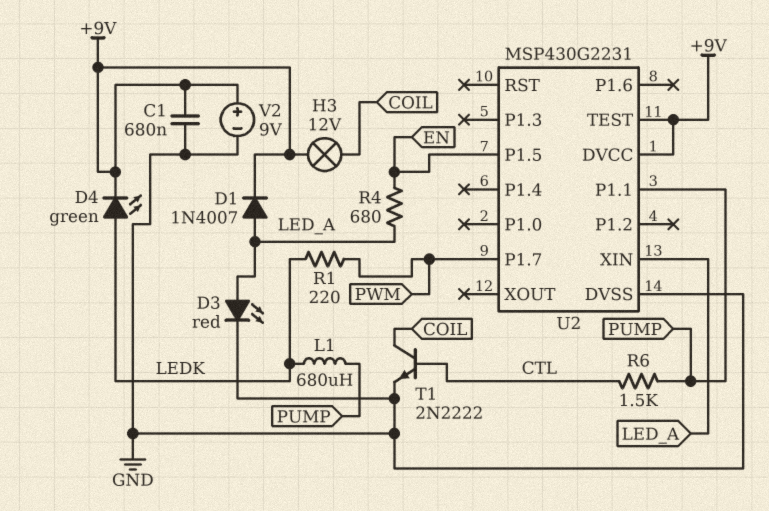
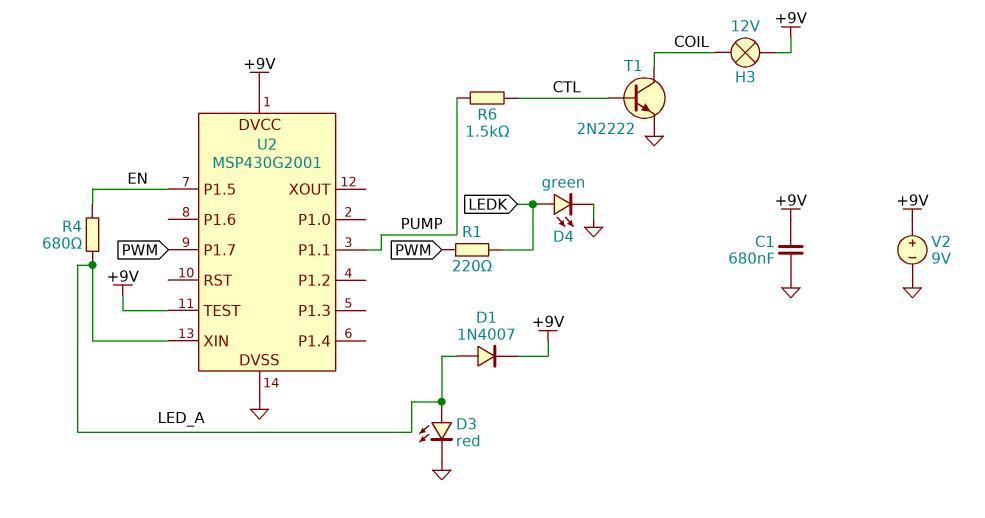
D4: LED green (A LEDK, K +9V) -> LED green (A LEDK, K GND)
L1: 680uH (LEDK, PUMP) -> none
U2: MSP430G2231 -> MSP430G2001

